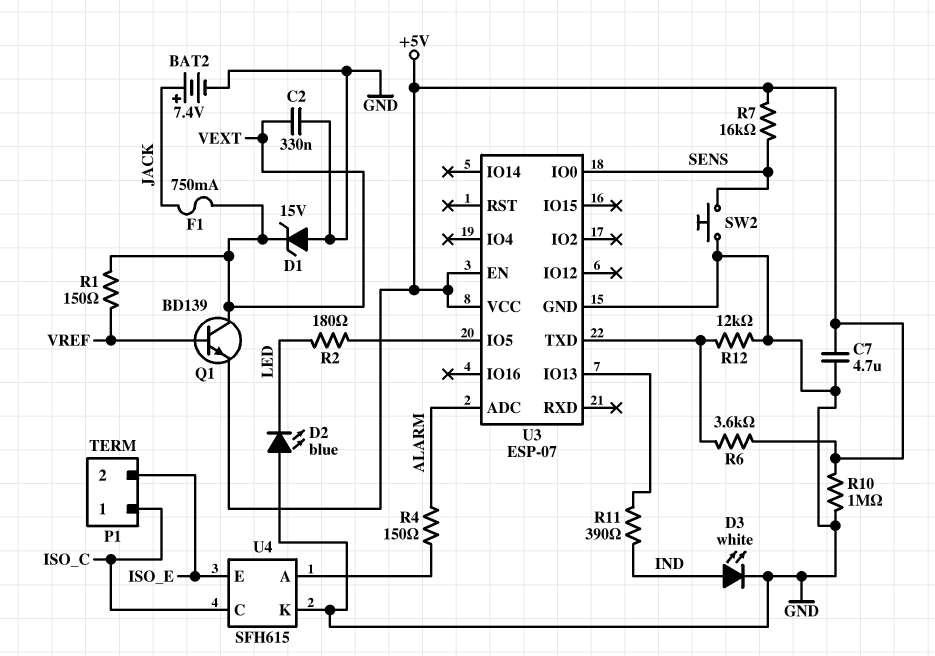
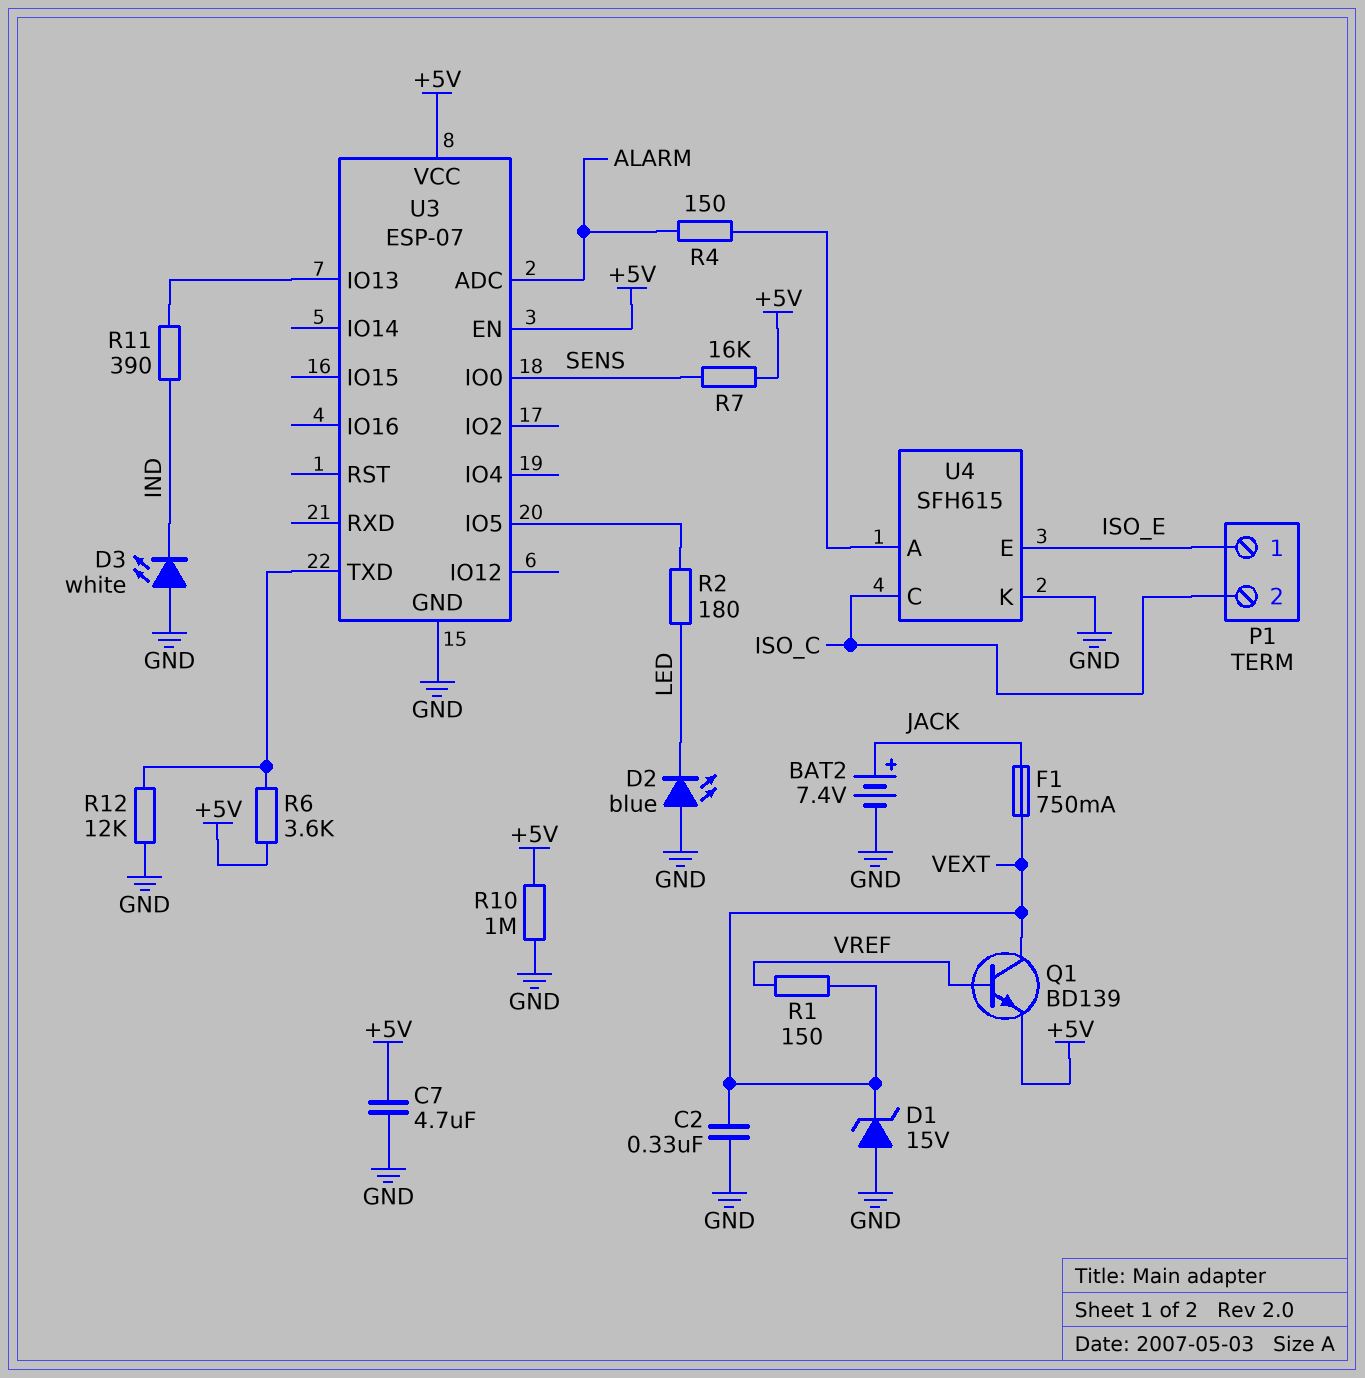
D3: LED white (A IND, K GND) -> LED white (A GND, K IND)
P1 pin 1: ISO_C -> ISO_E
P1 pin 2: ISO_E -> ISO_C
SW2: button (GND, SENS) -> none

